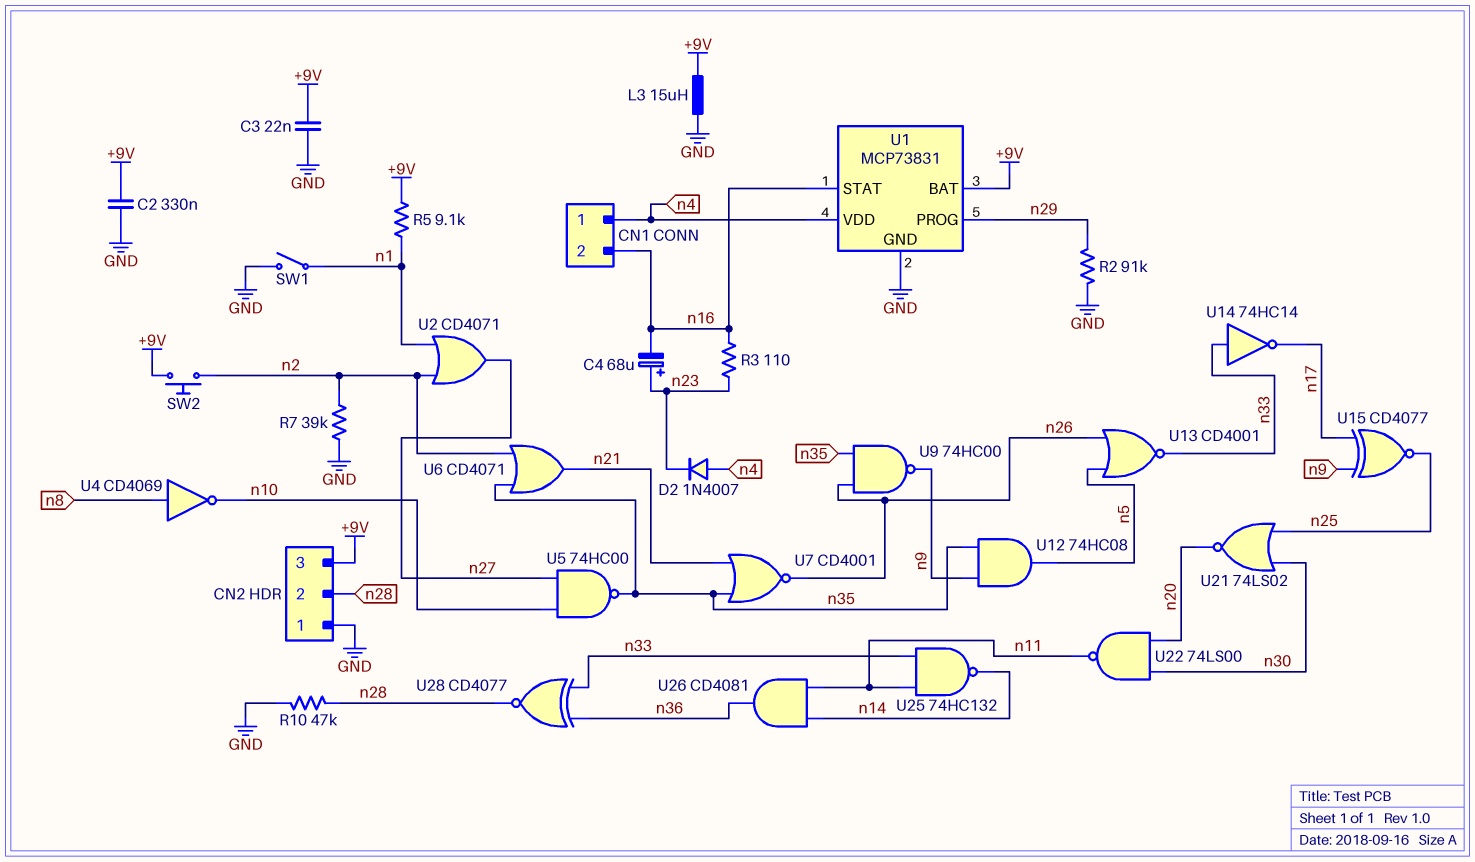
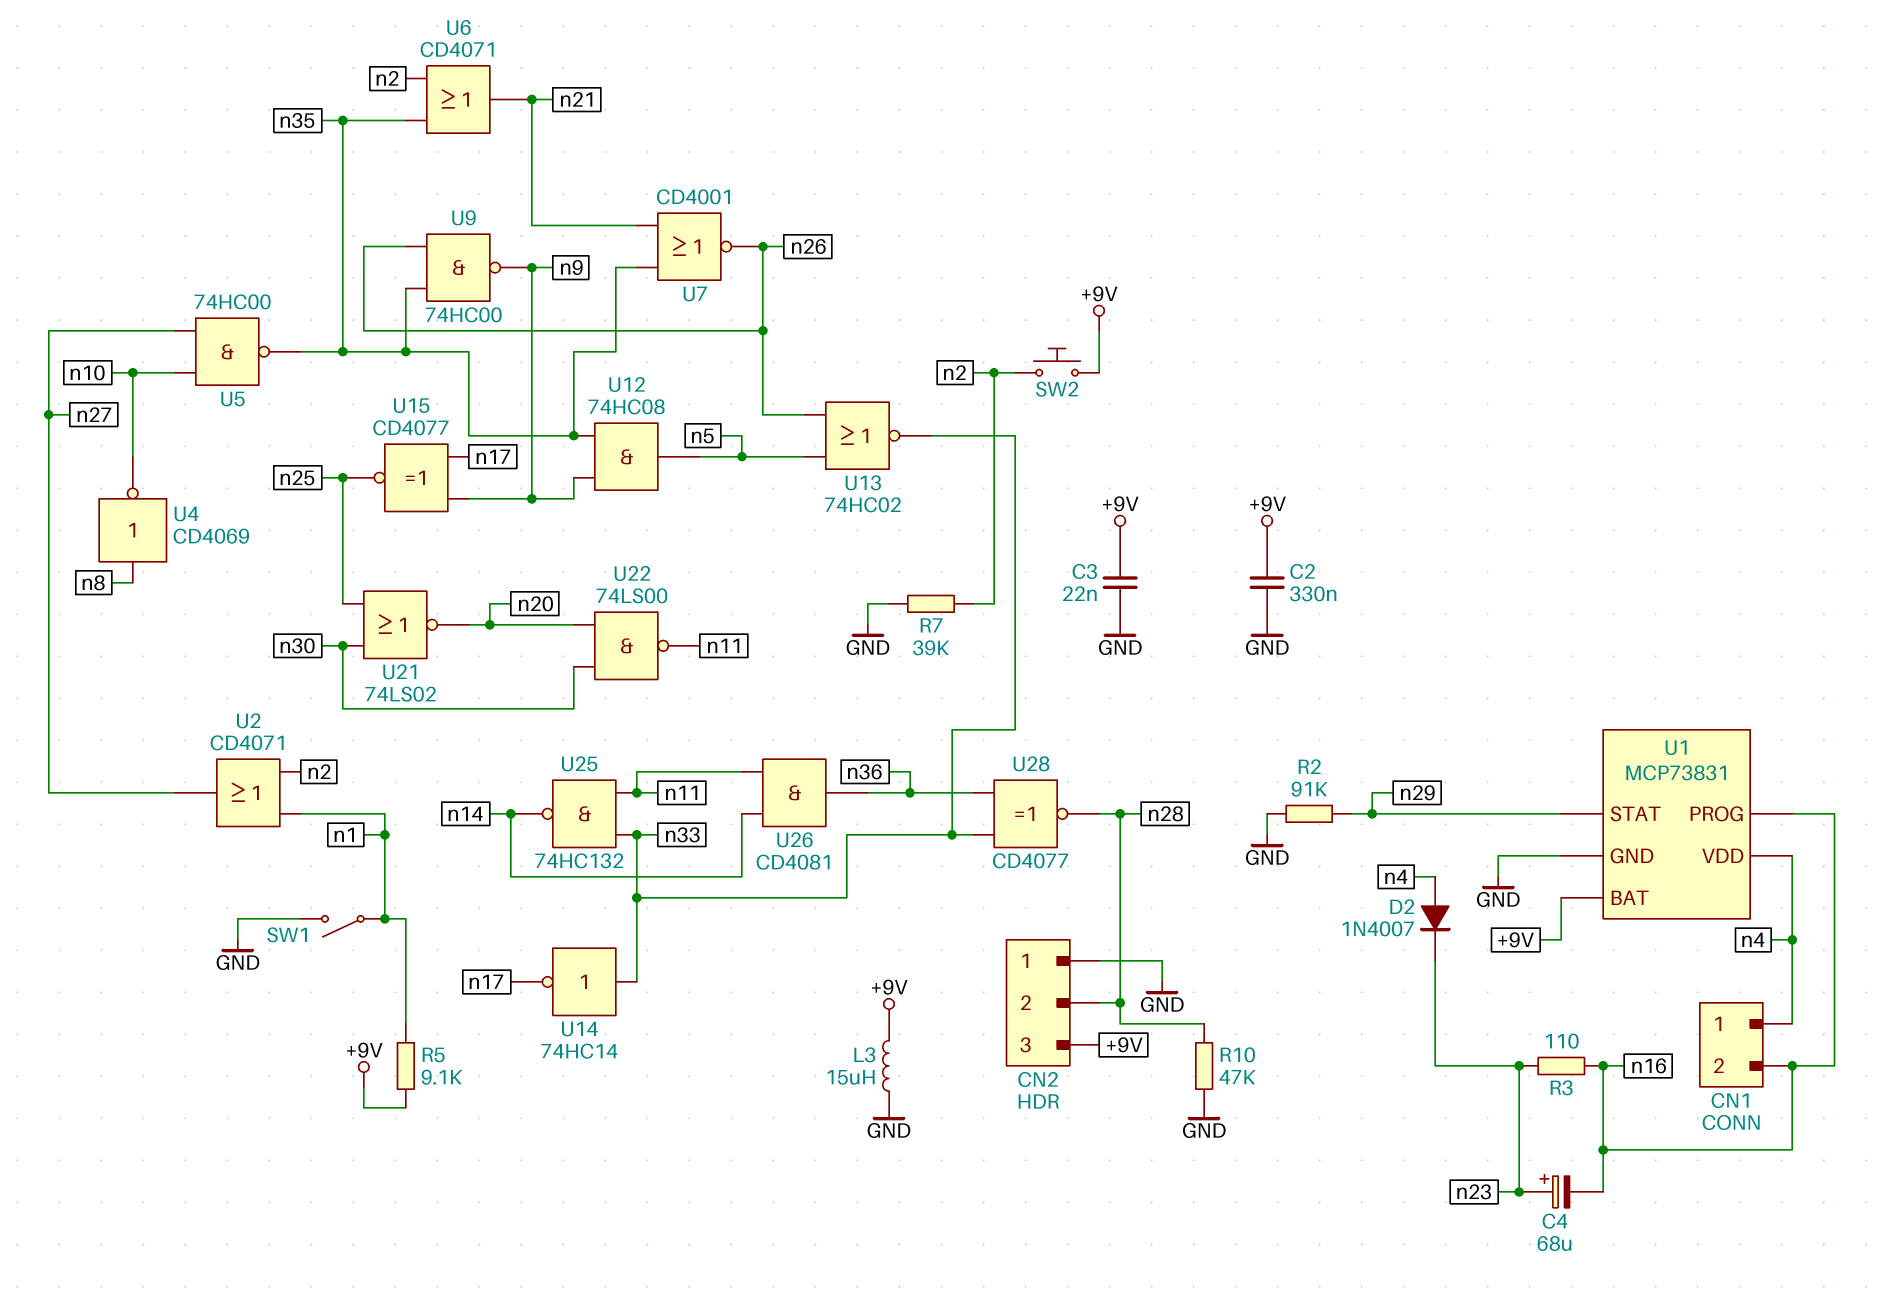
U1 pin PROG: n29 -> n16
U1 pin STAT: n16 -> n29
U13: NOR CD4001 (in n5, in n26, out n33) -> NOR 74HC02 (in n5, in n26, out n33)

